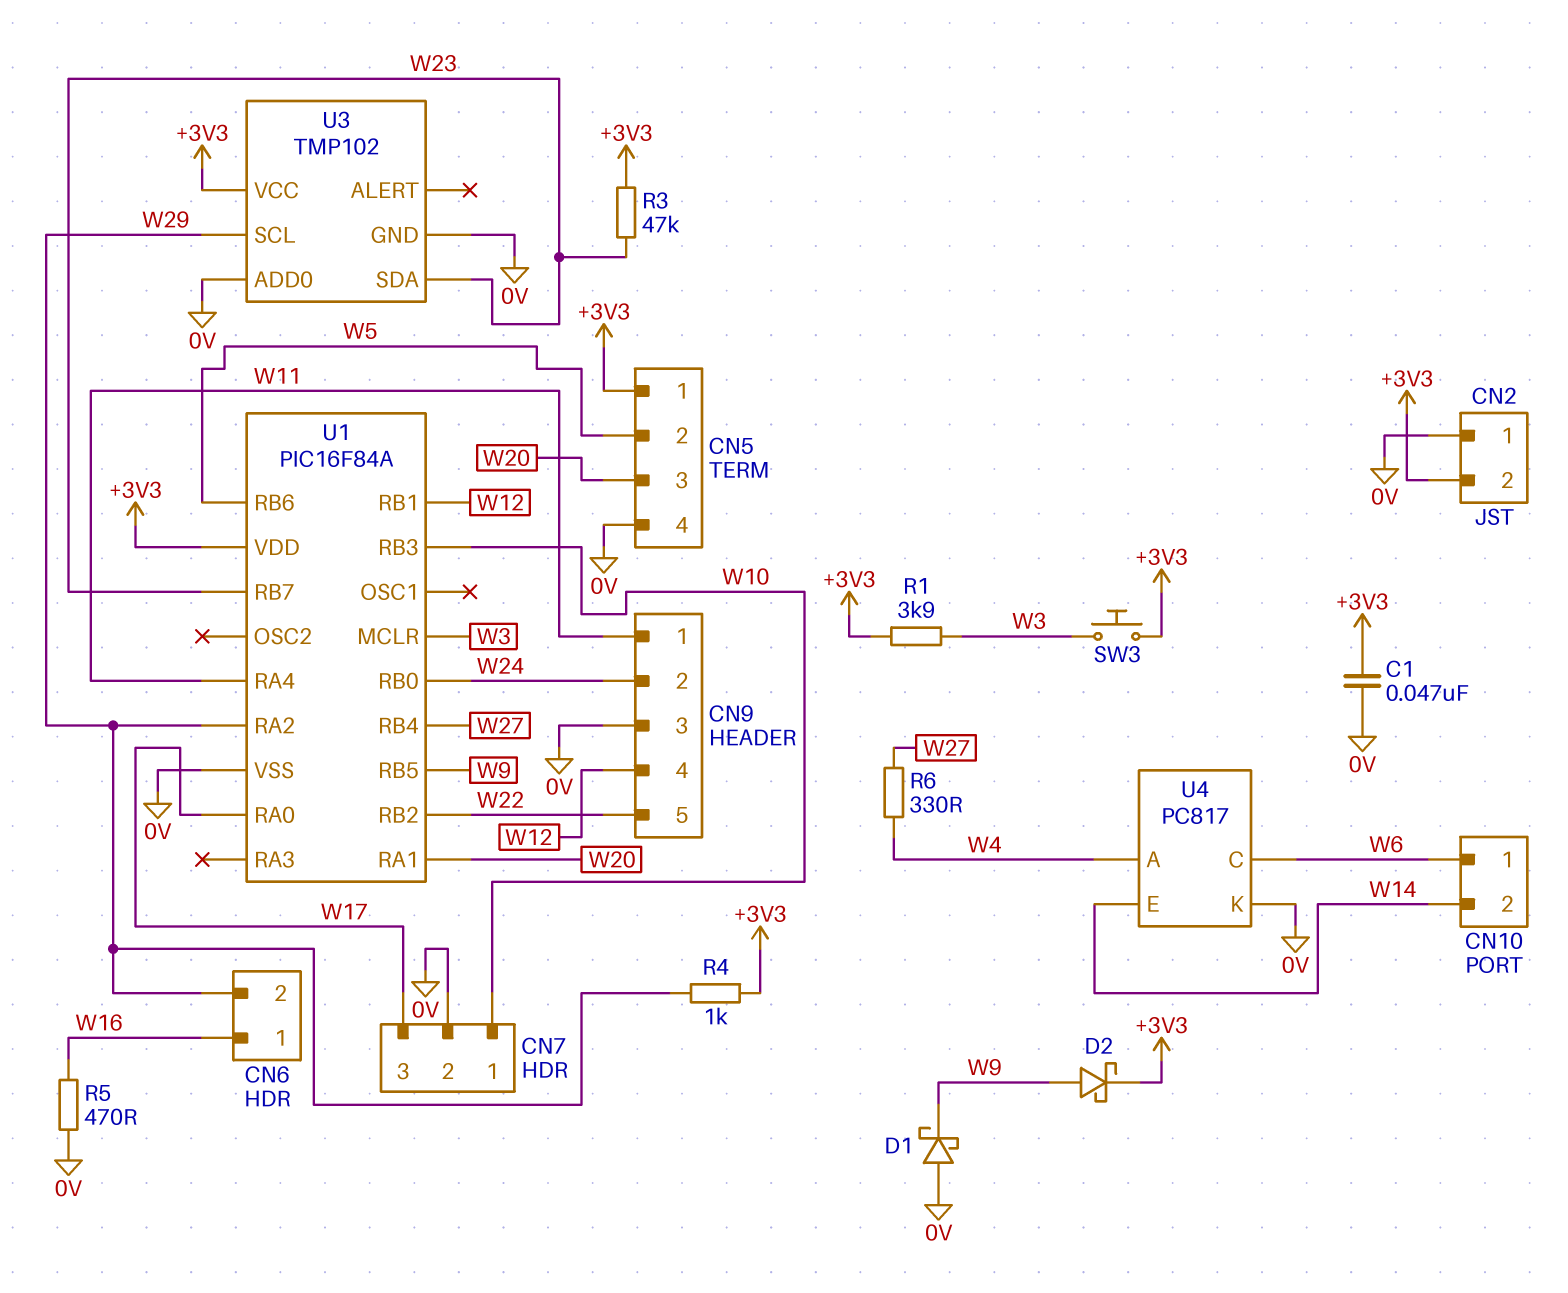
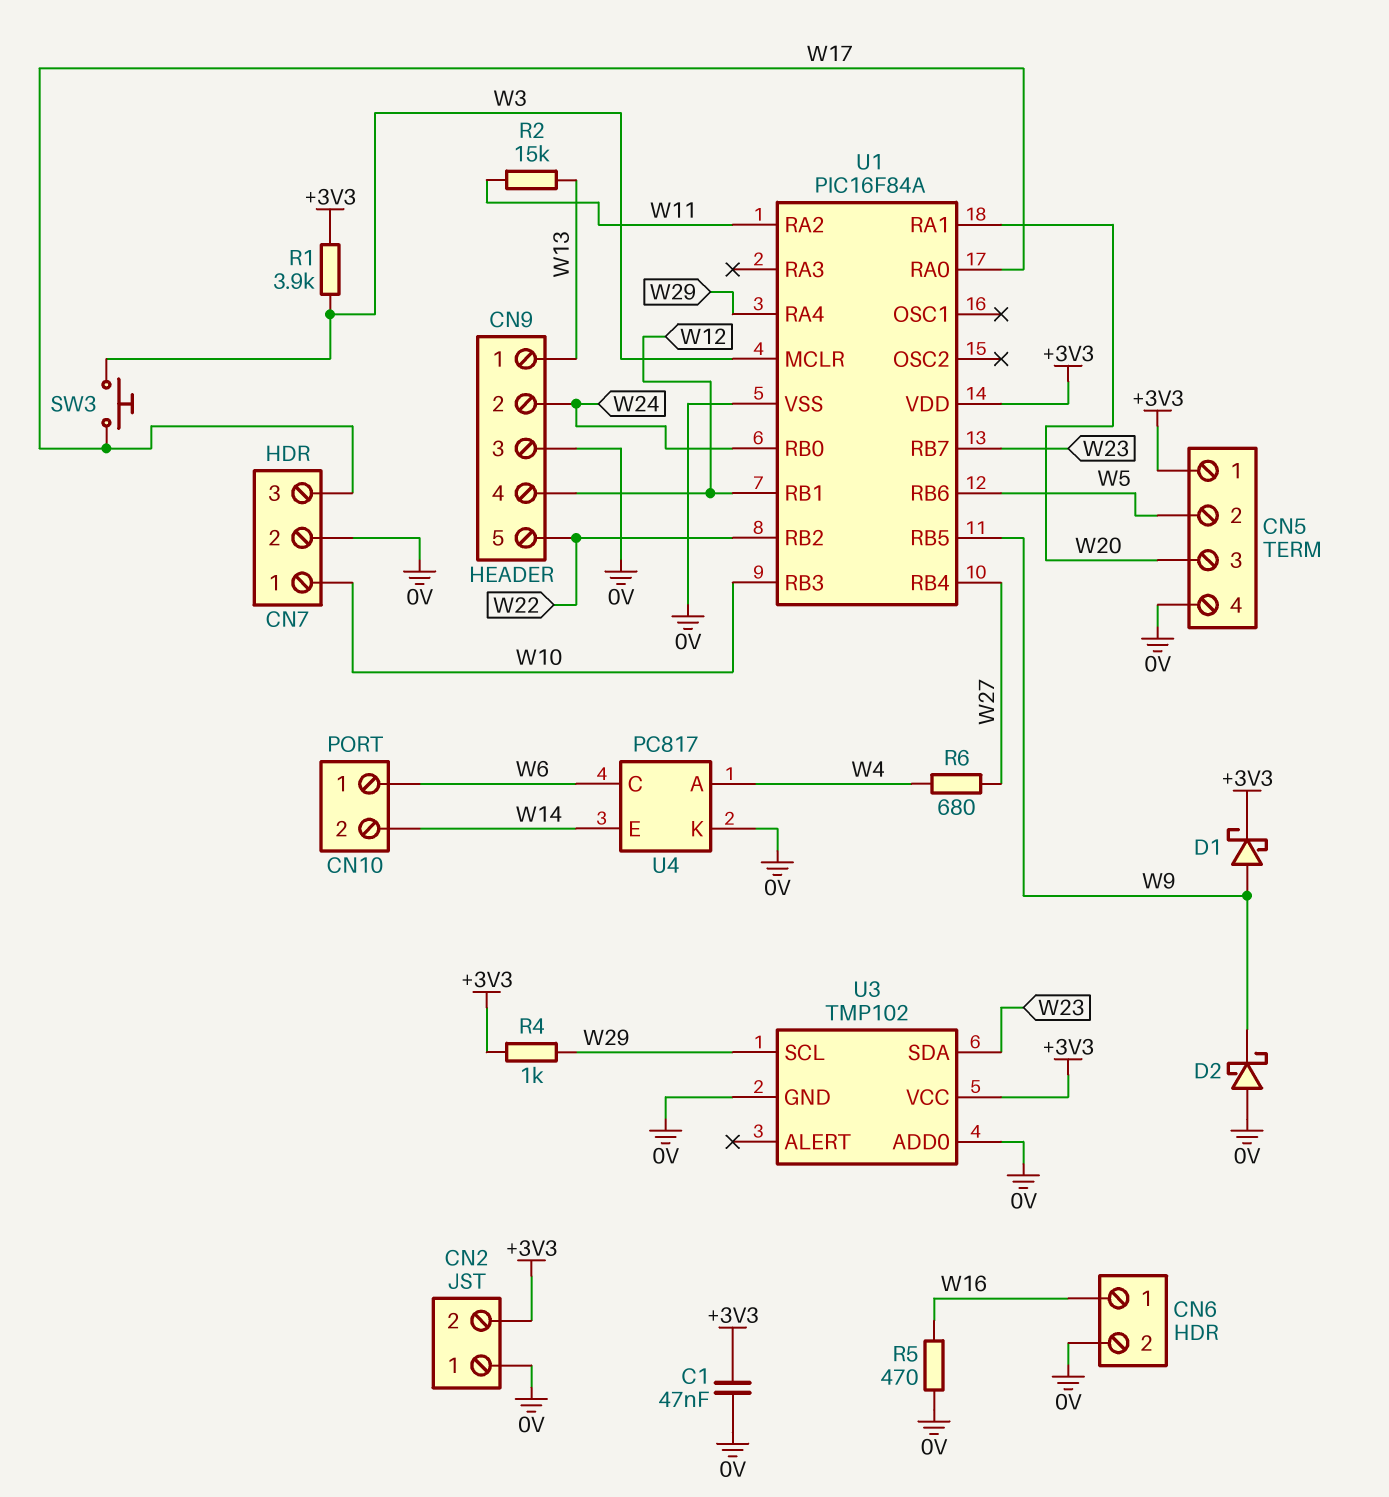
CN6 pin 2: W29 -> 0V
CN9 pin 1: W11 -> W13
D1: schottky (A 0V, K W9) -> schottky (A W9, K +3V3)
D2: schottky (A W9, K +3V3) -> schottky (A 0V, K W9)
R2: none -> 15k (W11, W13)
R3: 47k (+3V3, W23) -> none
R6: 330 (W4, W27) -> 680 (W4, W27)
SW3: button (+3V3, W3) -> button (W3, W17)
U1 pin RA2: W29 -> W11
U1 pin RA4: W11 -> W29

